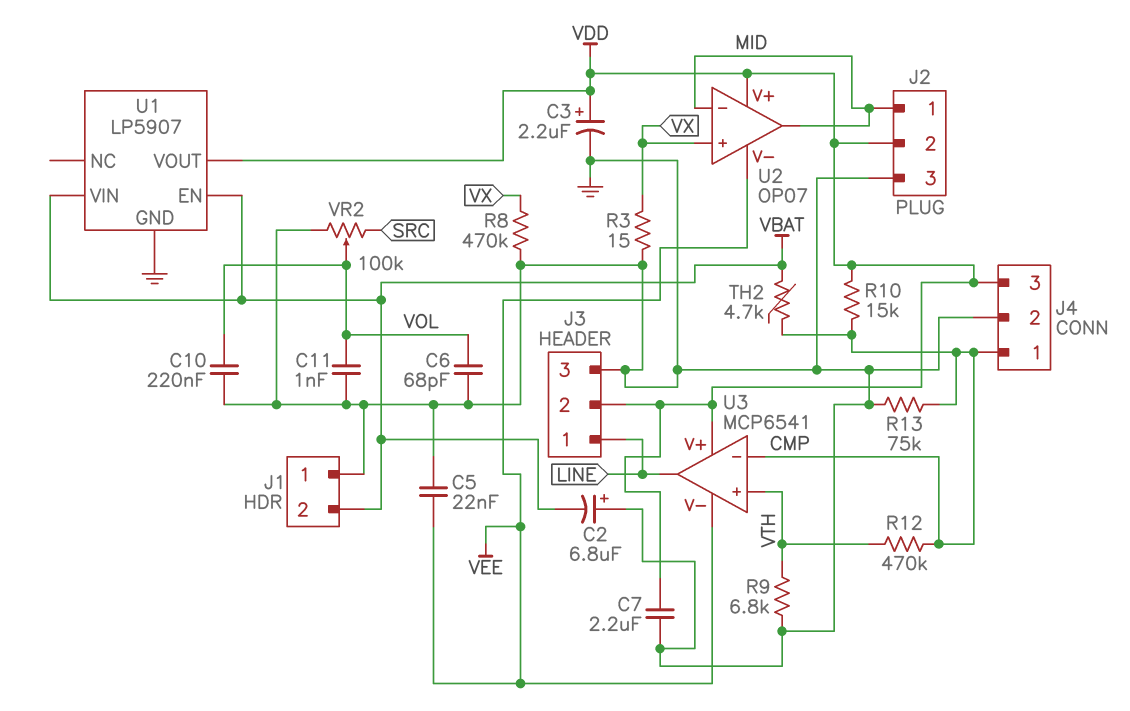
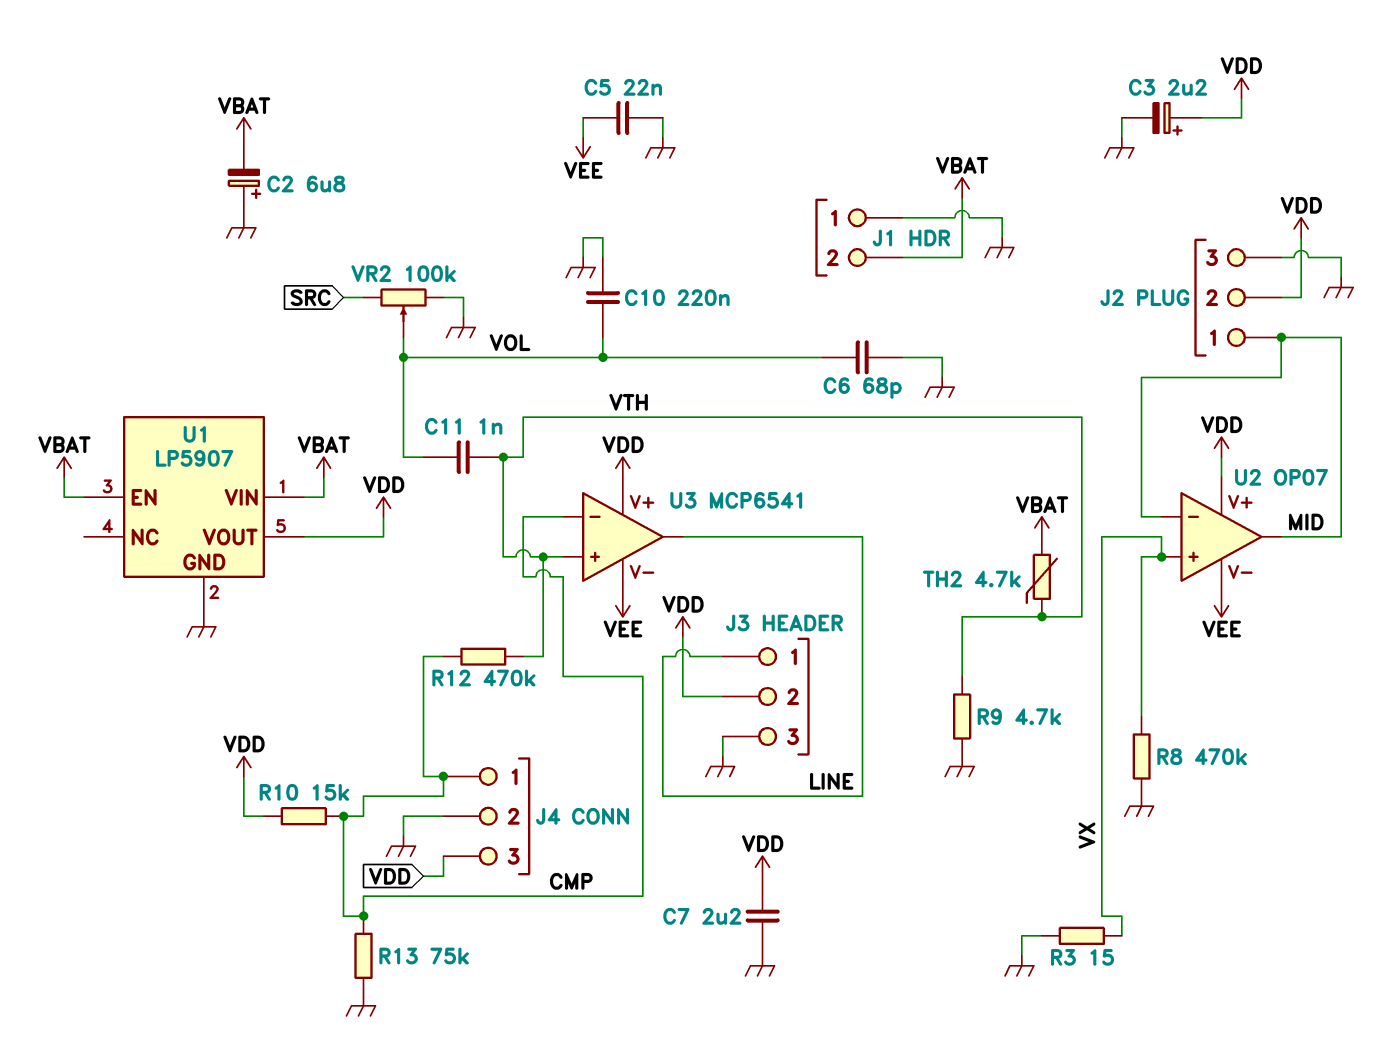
C11: 1nF (GND, VOL) -> 1nF (VOL, VTH)
R9: 6.8k (GND, VTH) -> 4.7k (GND, VTH)
TH2: 4.7k (CMP, VBAT) -> 4.7k (VBAT, VTH)

